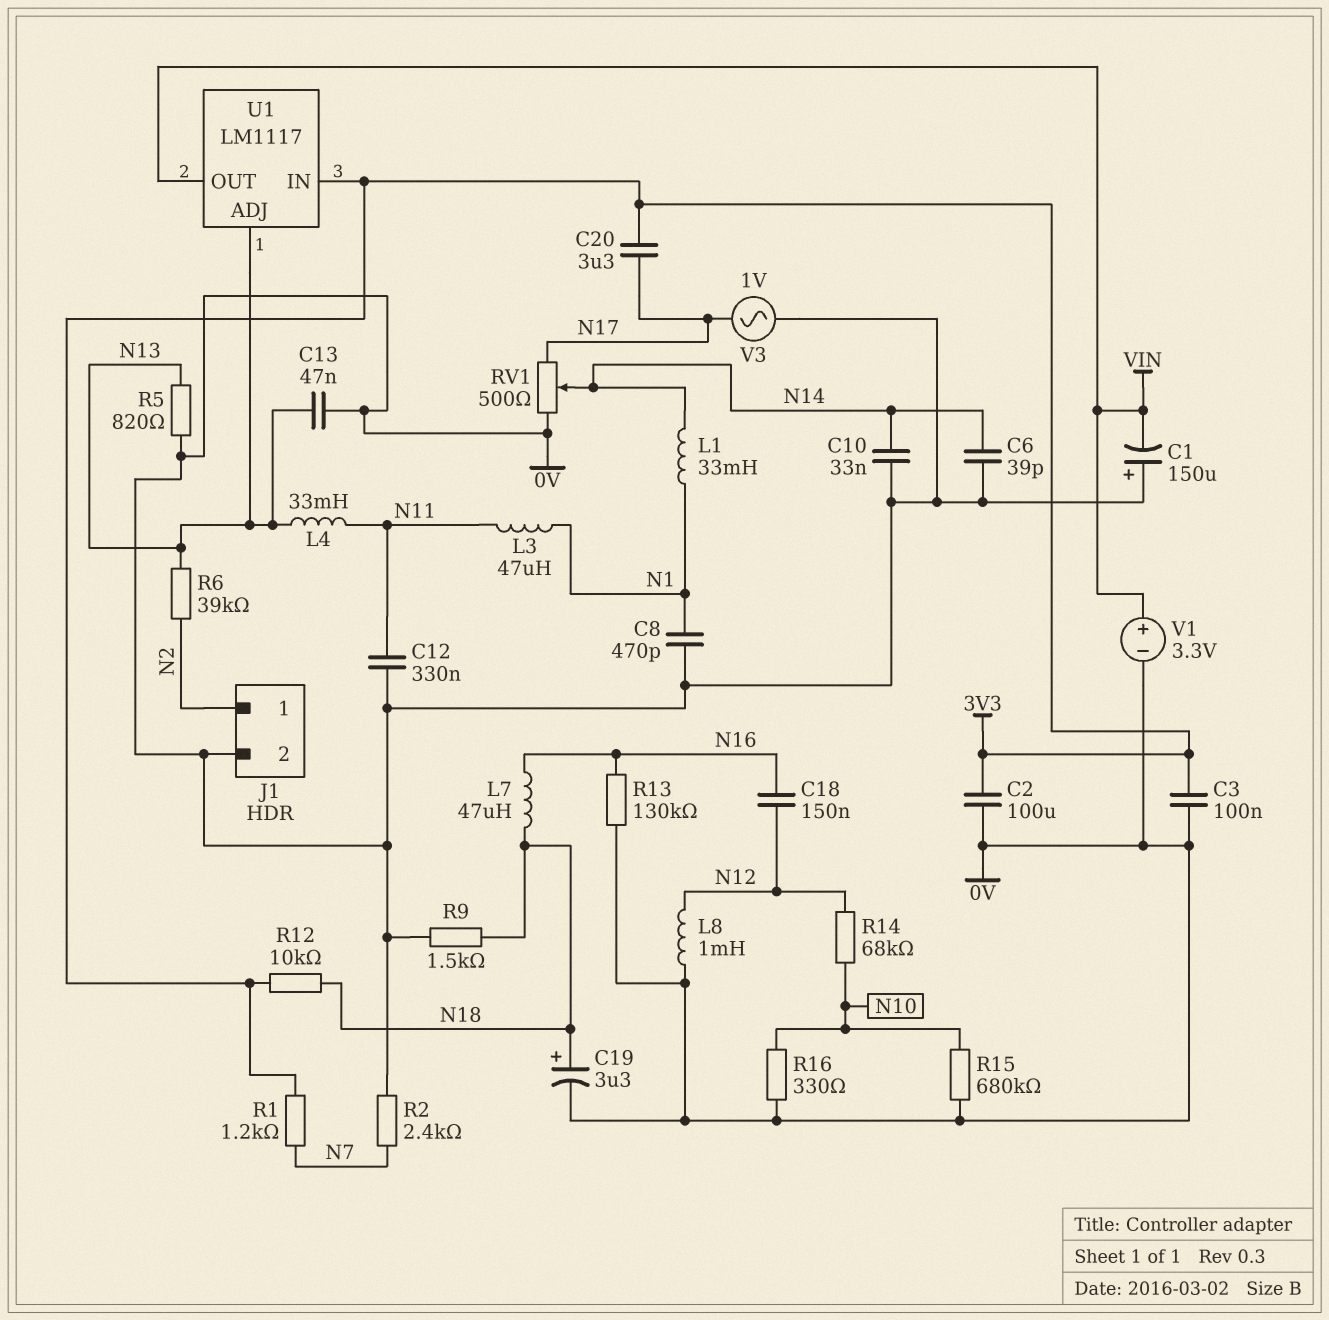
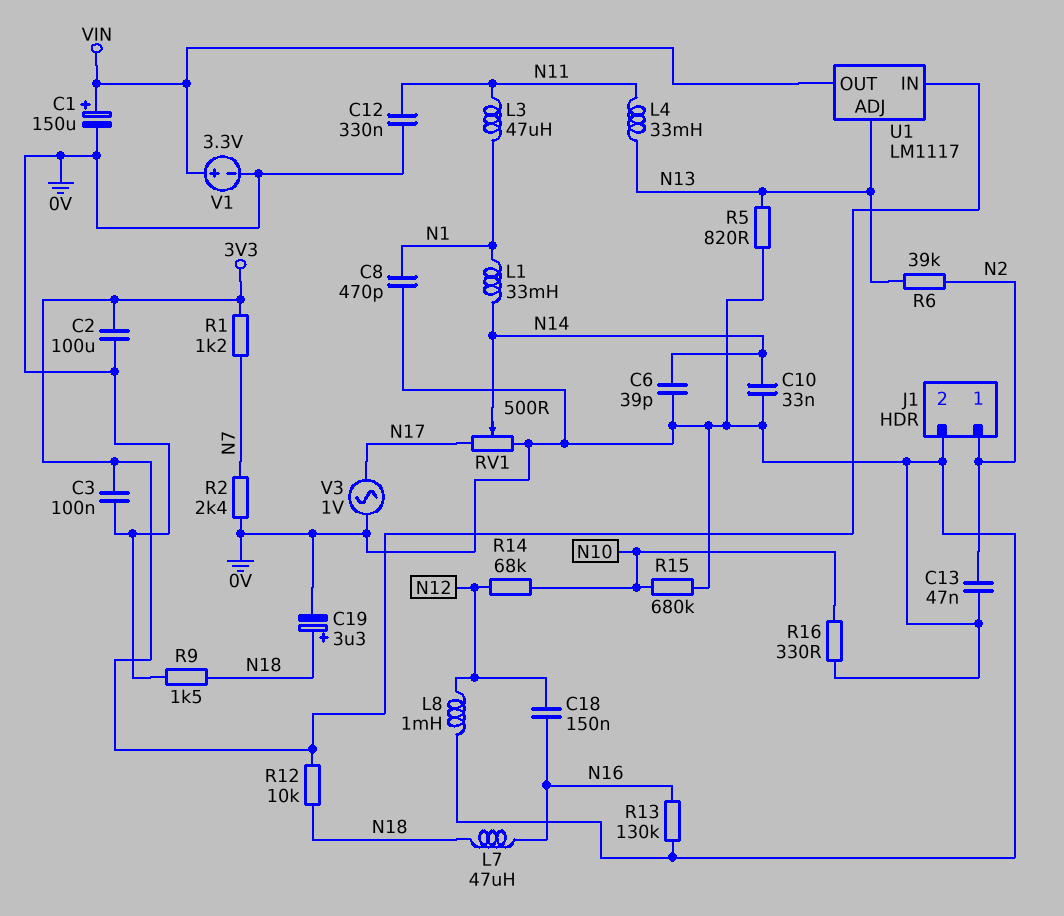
C1: 150uF (plus 0V, minus VIN) -> 150uF (plus VIN, minus 0V)
C13: 47nF (0V, N13) -> 47nF (0V, N2)
C20: 3.3uF (3V3, N17) -> none

